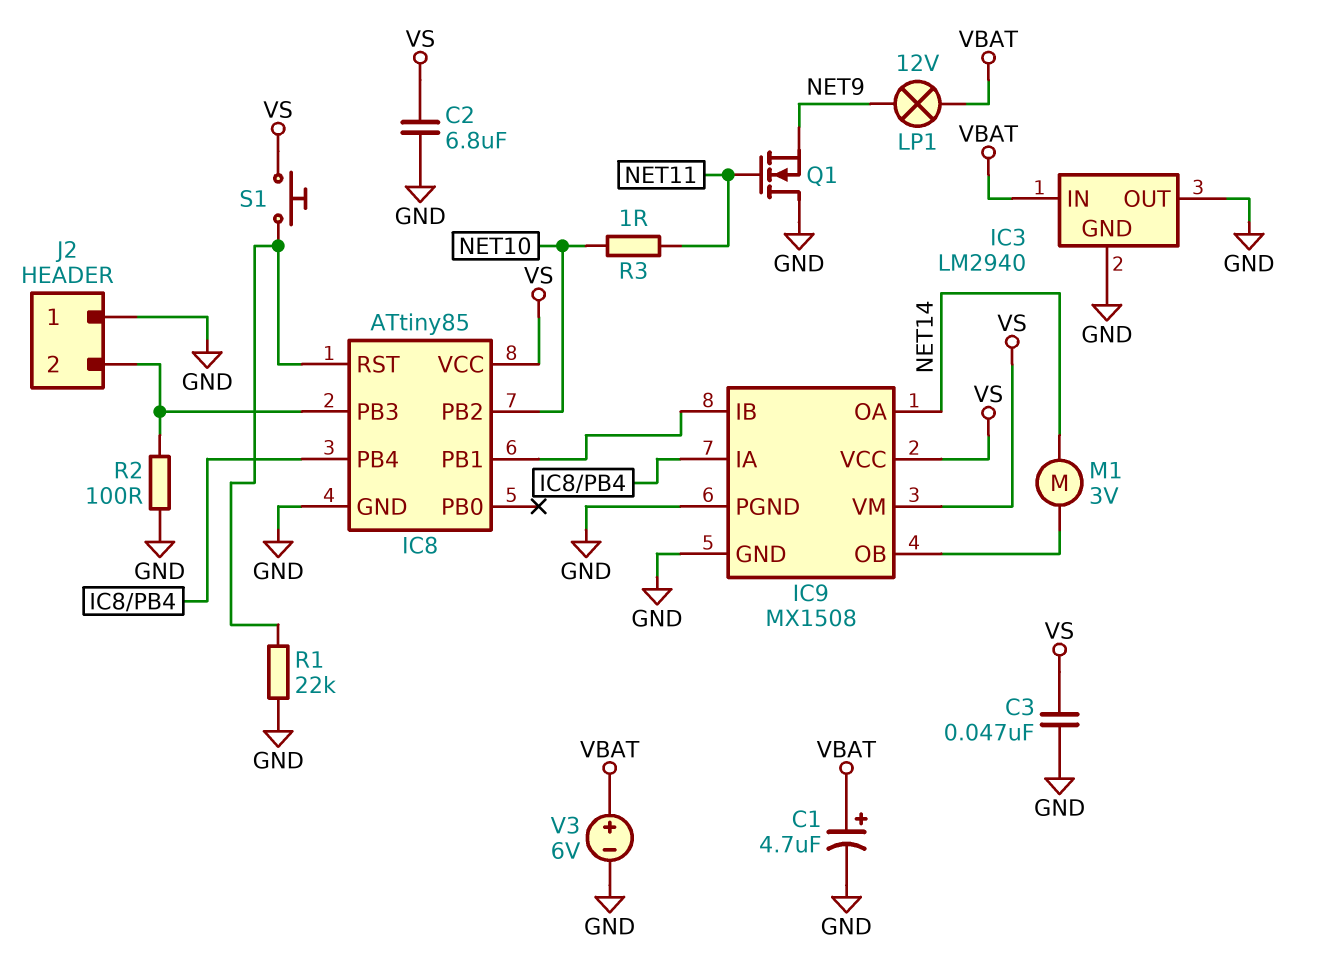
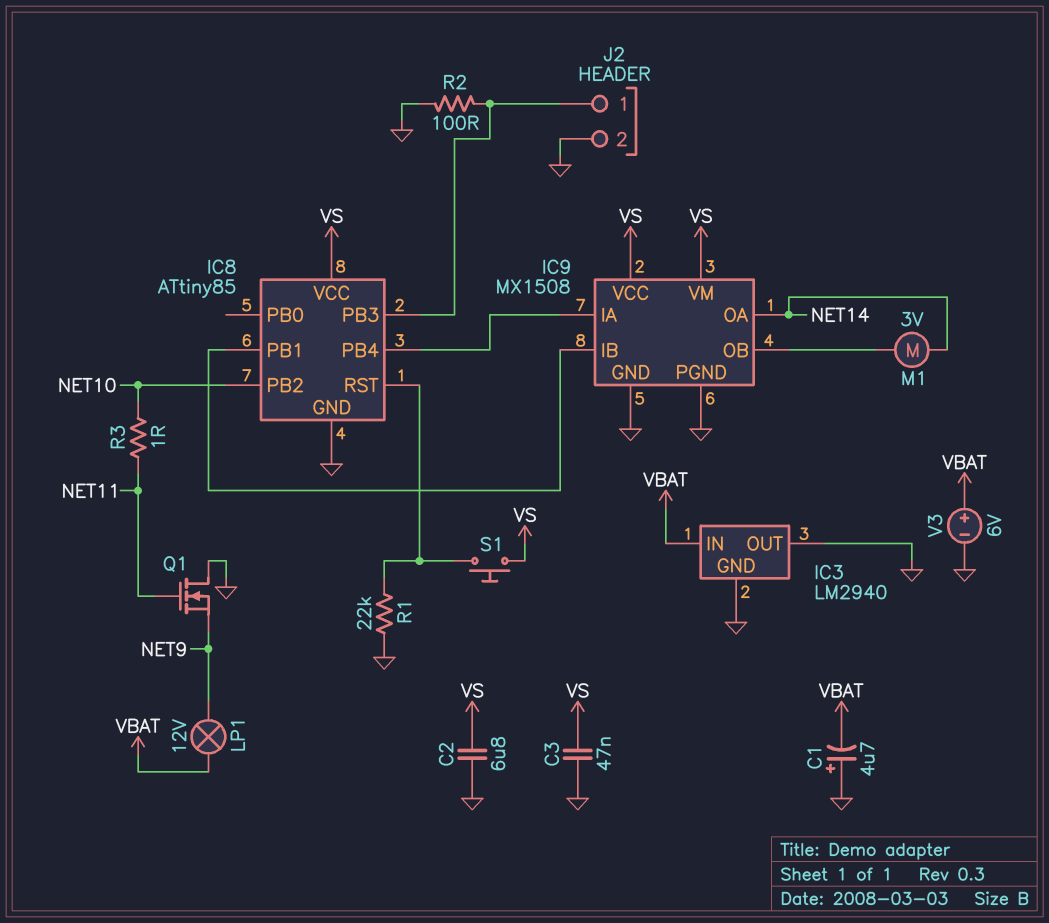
C1: 4.7uF (plus VBAT, minus GND) -> 4.7uF (plus GND, minus VBAT)
J2 pin 1: GND -> IC8/PB3
J2 pin 2: IC8/PB3 -> GND

